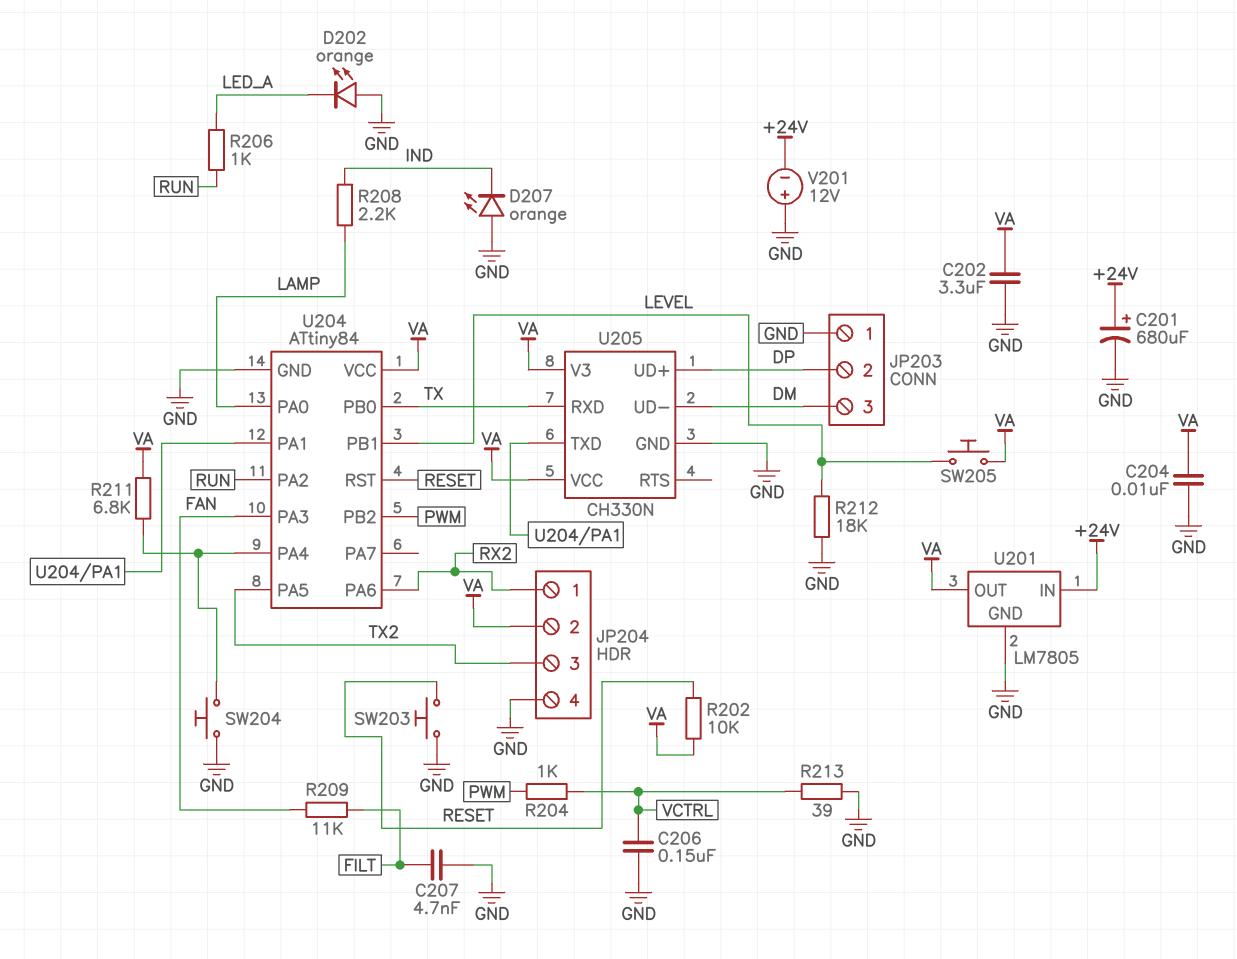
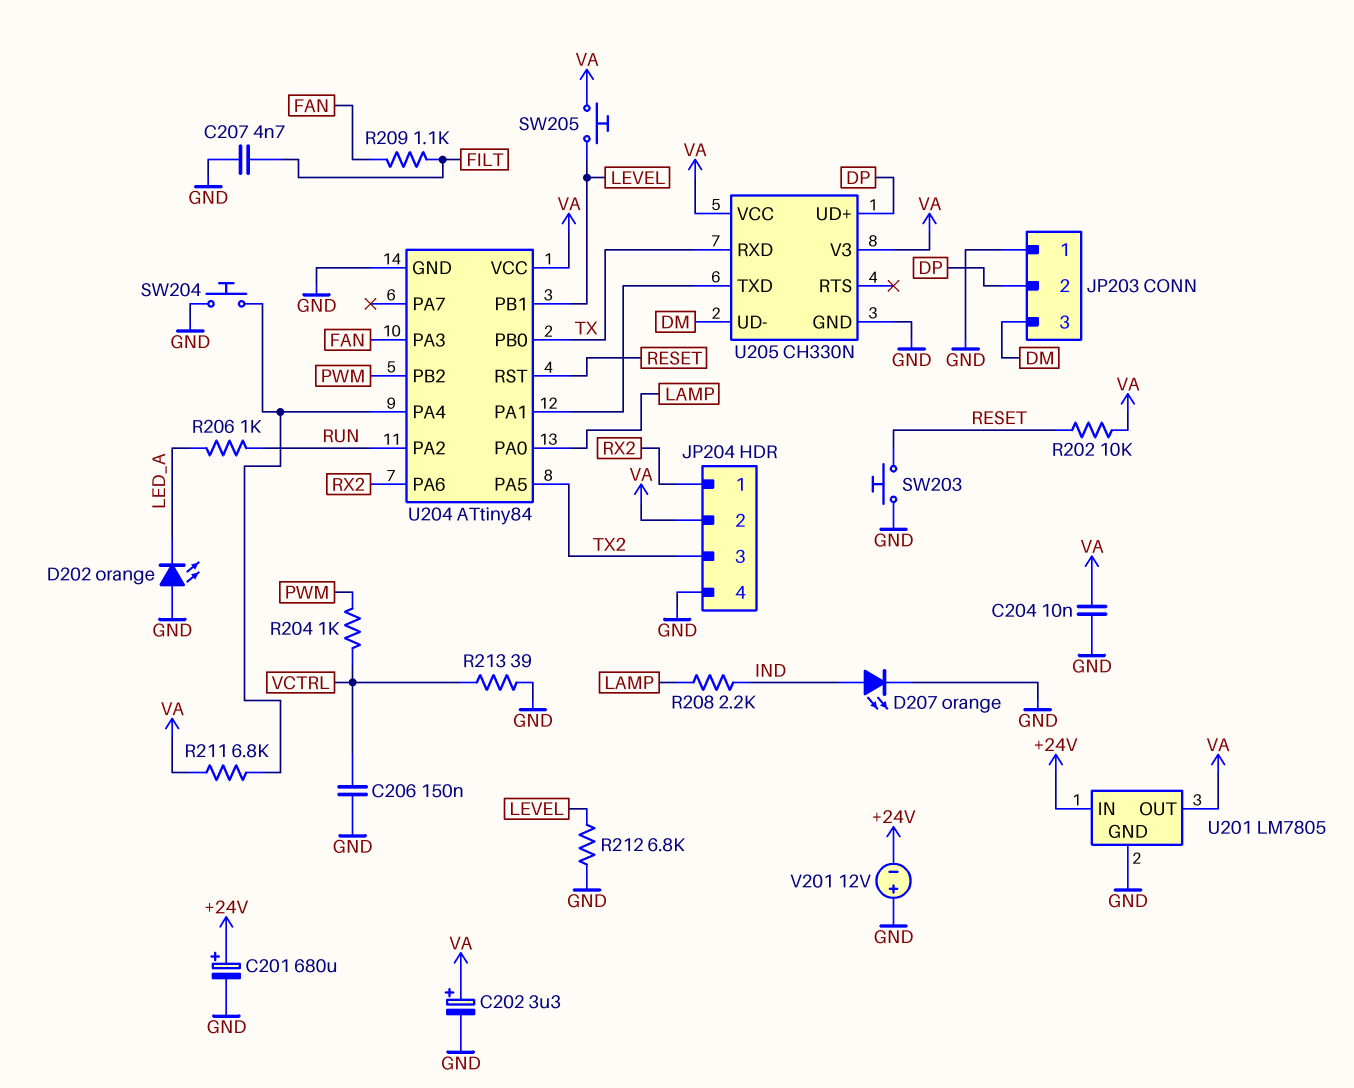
C202: 3.3uF (GND, VA) -> 3.3uF (plus VA, minus GND)
D207: LED orange (A GND, K IND) -> LED orange (A IND, K GND)
R209: 11k (FAN, FILT) -> 1.1k (FAN, FILT)
R212: 18k (GND, LEVEL) -> 6.8k (GND, LEVEL)

